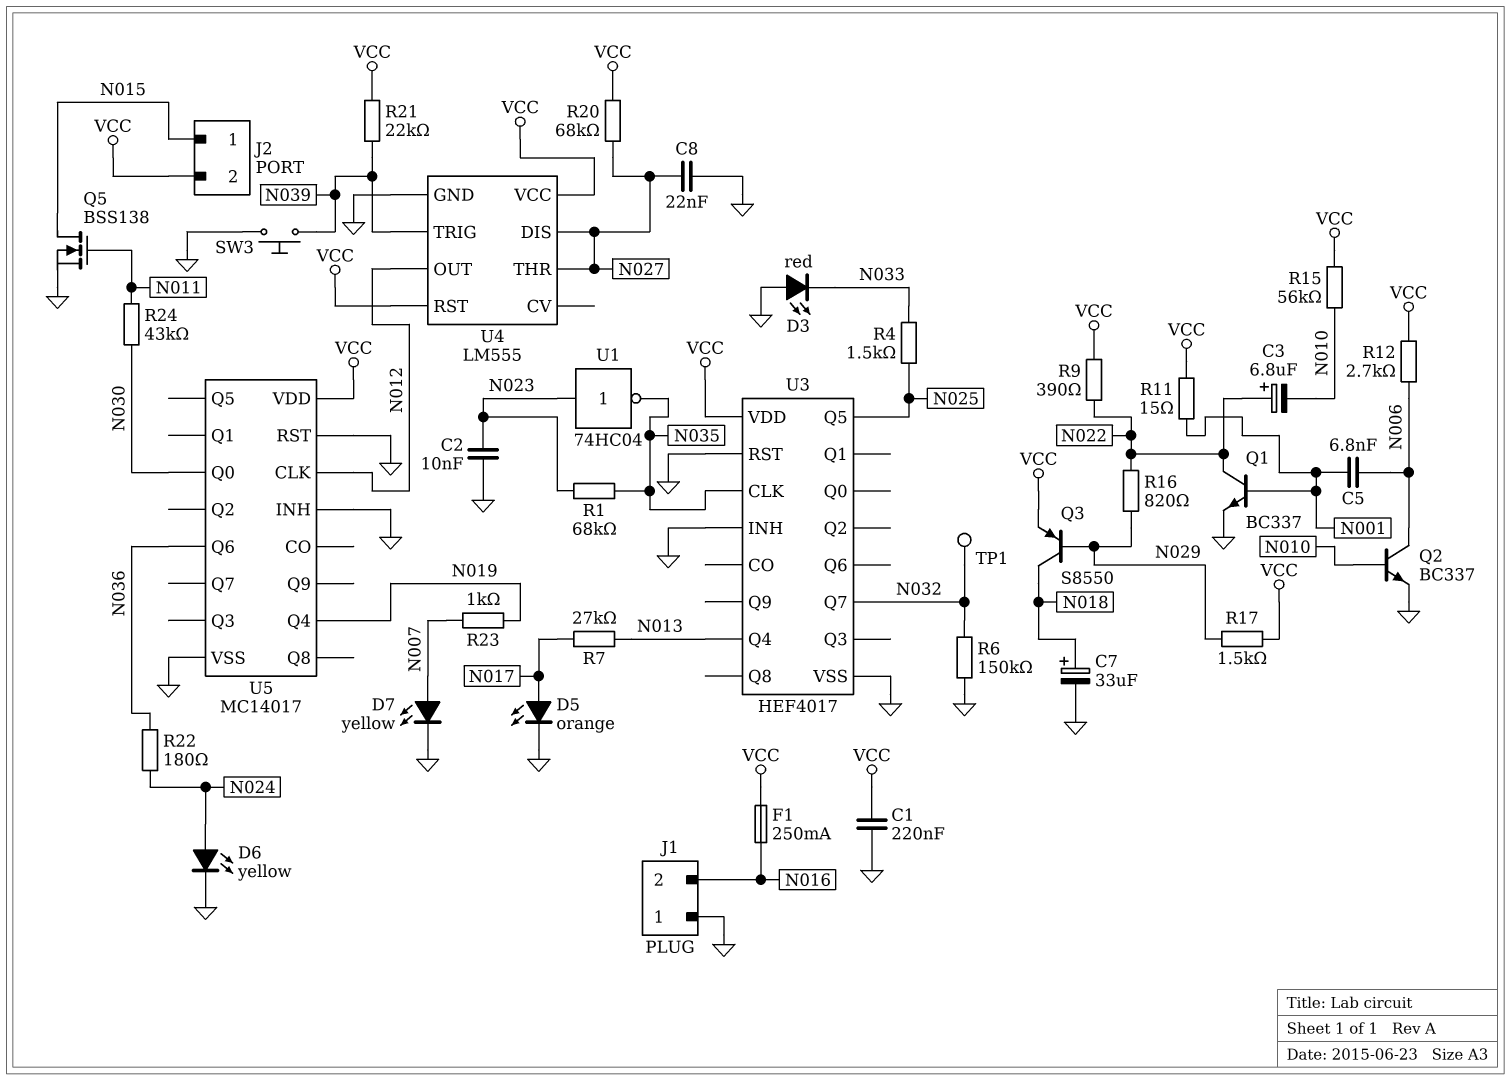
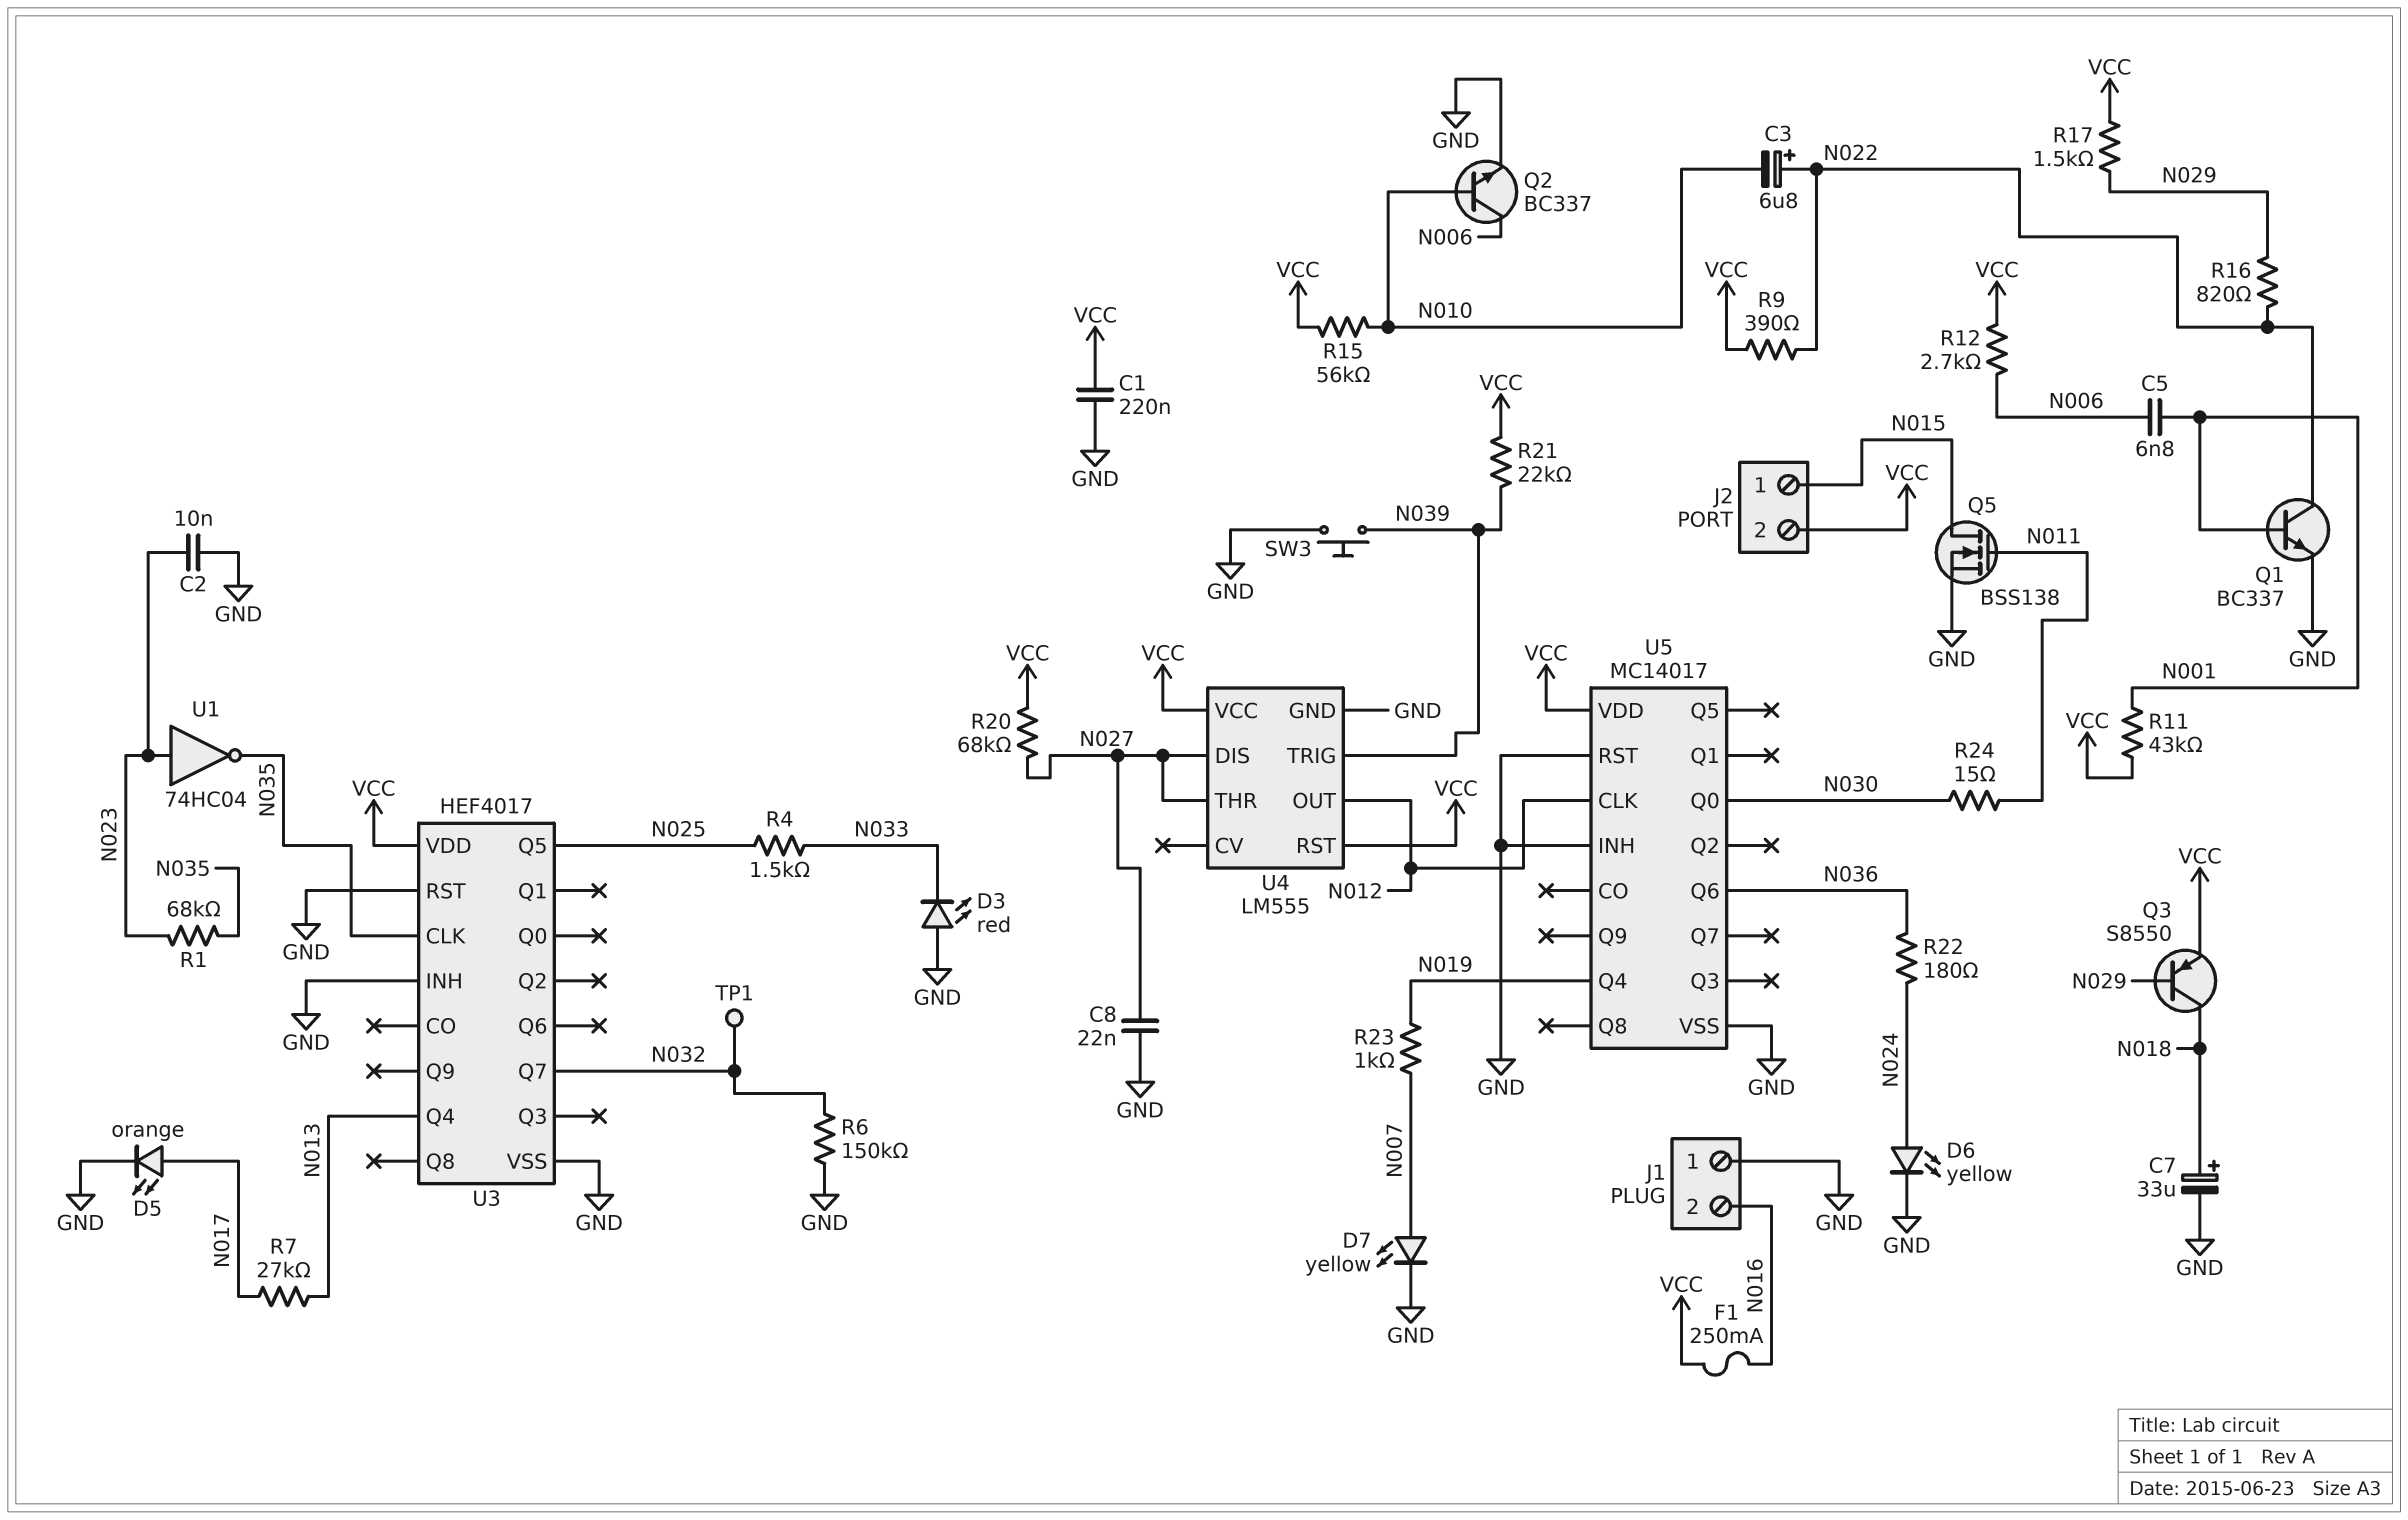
R11: 15 (N001, VCC) -> 43k (N001, VCC)
R24: 43k (N011, N030) -> 15 (N011, N030)

